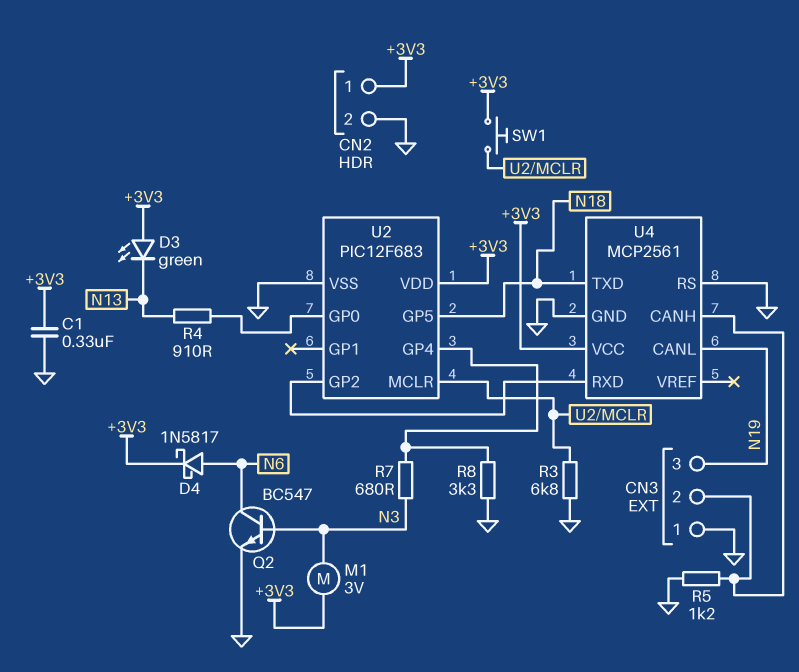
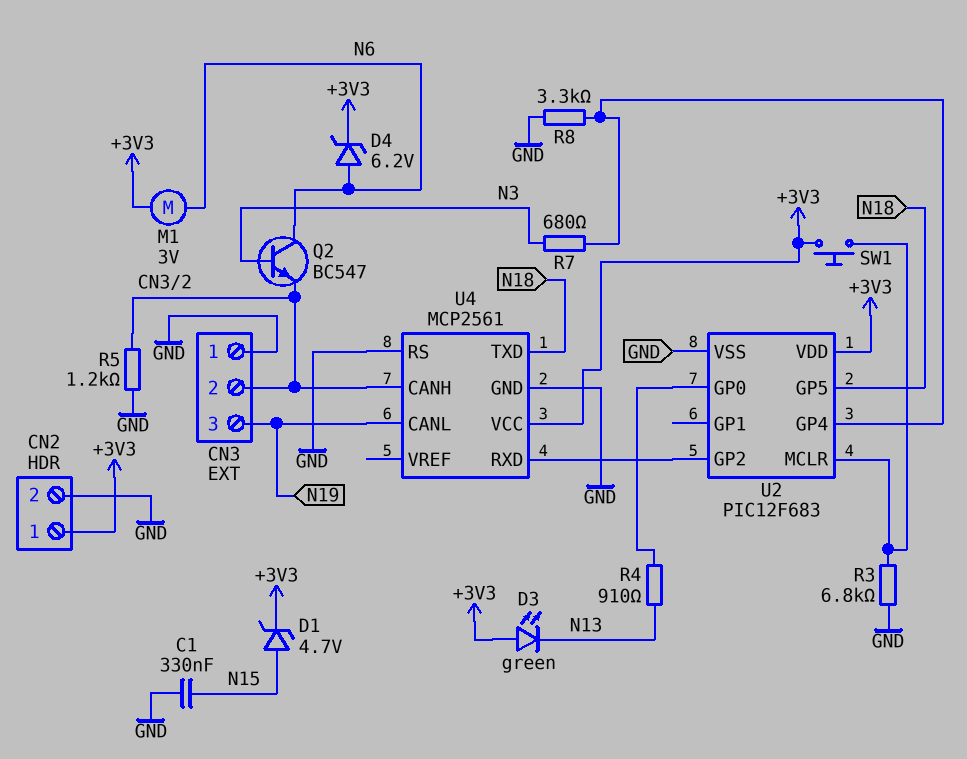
C1: 330nF (+3V3, GND) -> 330nF (GND, N15)
D1: none -> zener 4.7V (A N15, K +3V3)
D4: schottky 1N5817 (A N6, K +3V3) -> zener 6.2V (A N6, K +3V3)
M1: motor 3V (+3V3, N3) -> motor 3V (+3V3, N6)
Q2: NPN BC547 (B N3, C N6, E GND) -> NPN BC547 (B N3, C N6, E CN3/2)

